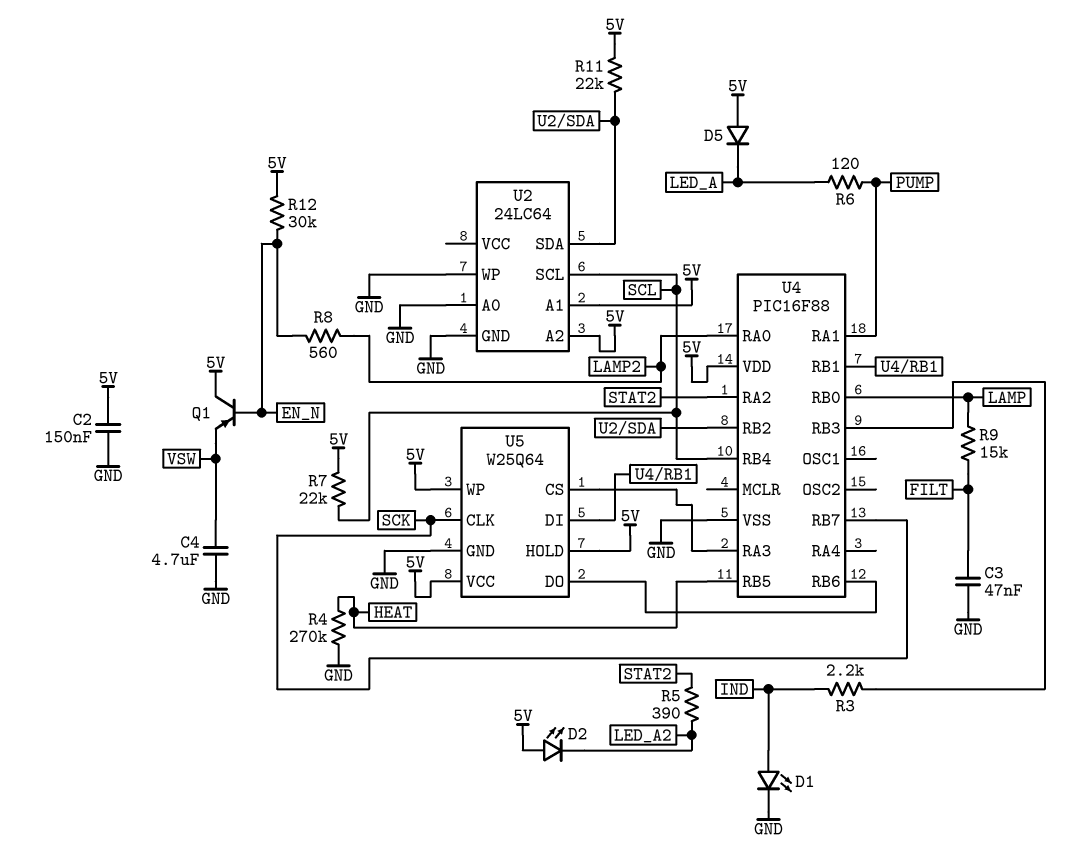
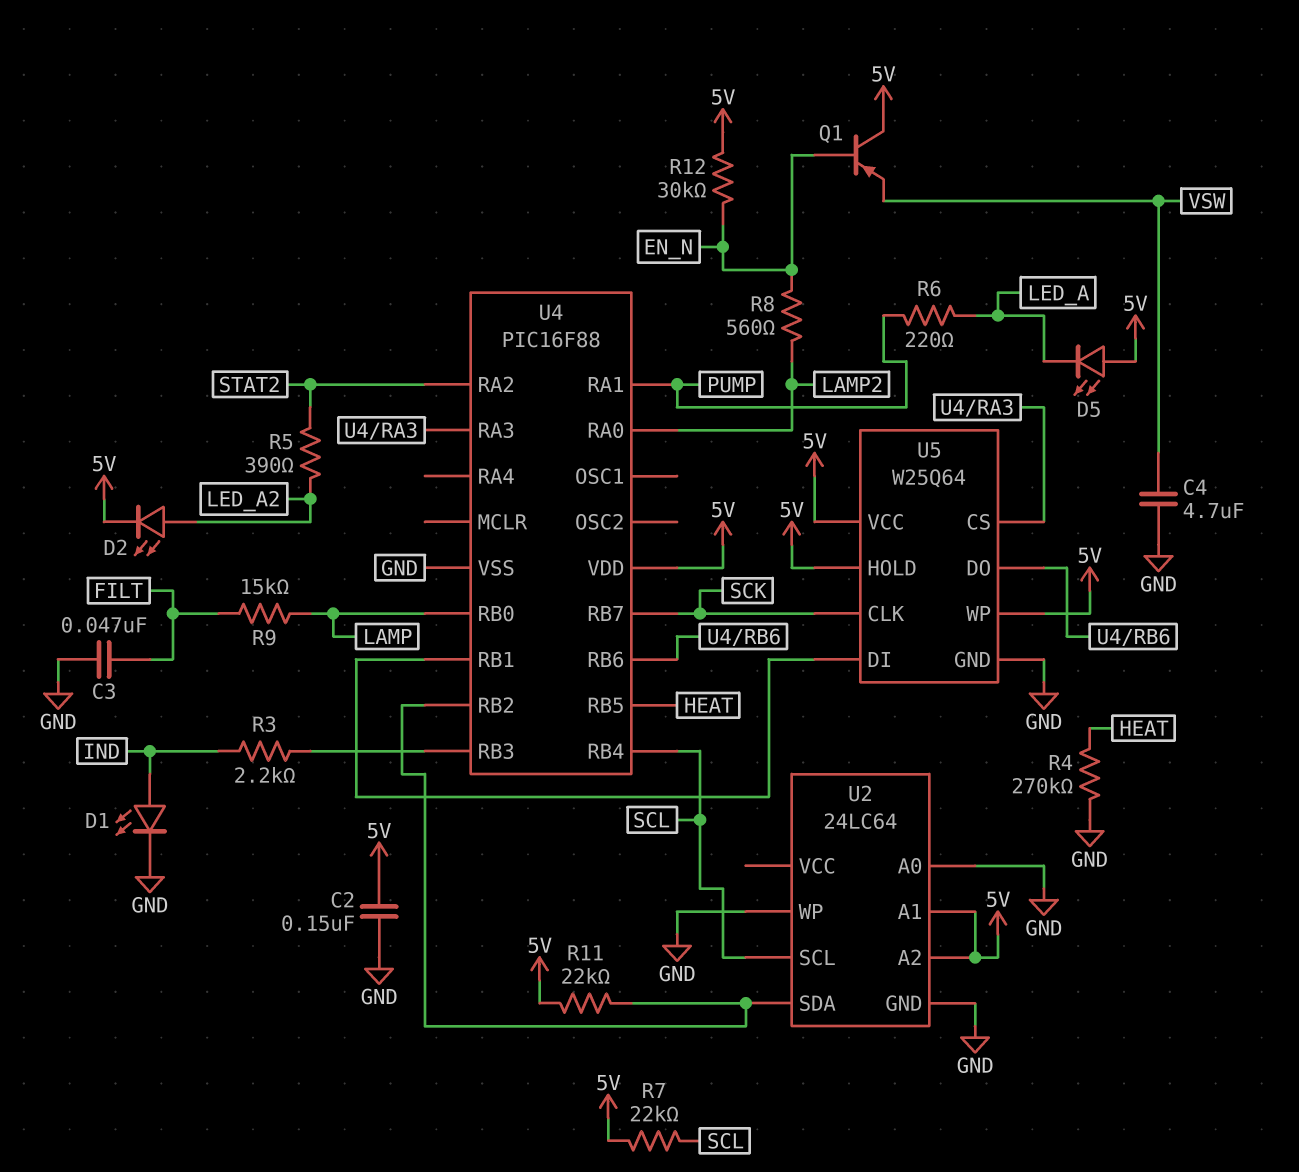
D2: LED (A 5V, K LED_A2) -> LED (A LED_A2, K 5V)
D5: diode (A 5V, K LED_A) -> LED (A 5V, K LED_A)
R6: 120 (LED_A, PUMP) -> 220 (LED_A, PUMP)

